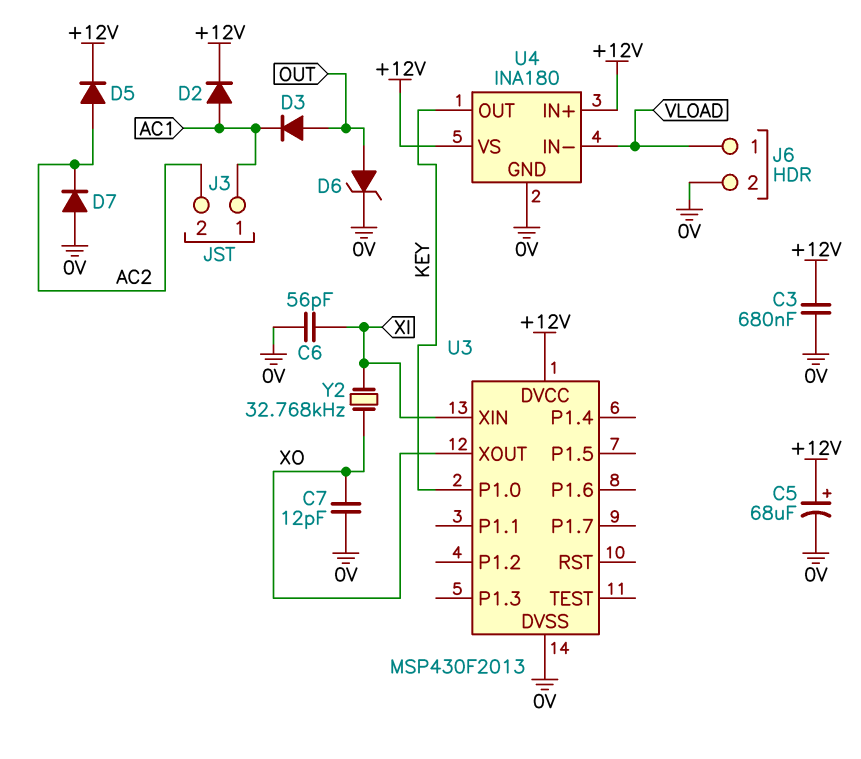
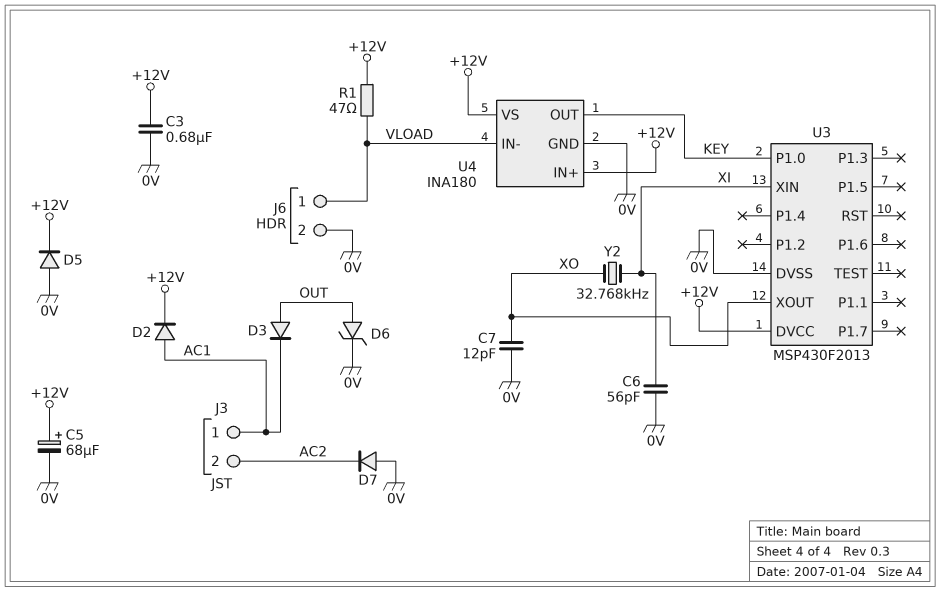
D5: diode (A AC2, K +12V) -> diode (A 0V, K +12V)
R1: none -> 47 (+12V, VLOAD)

